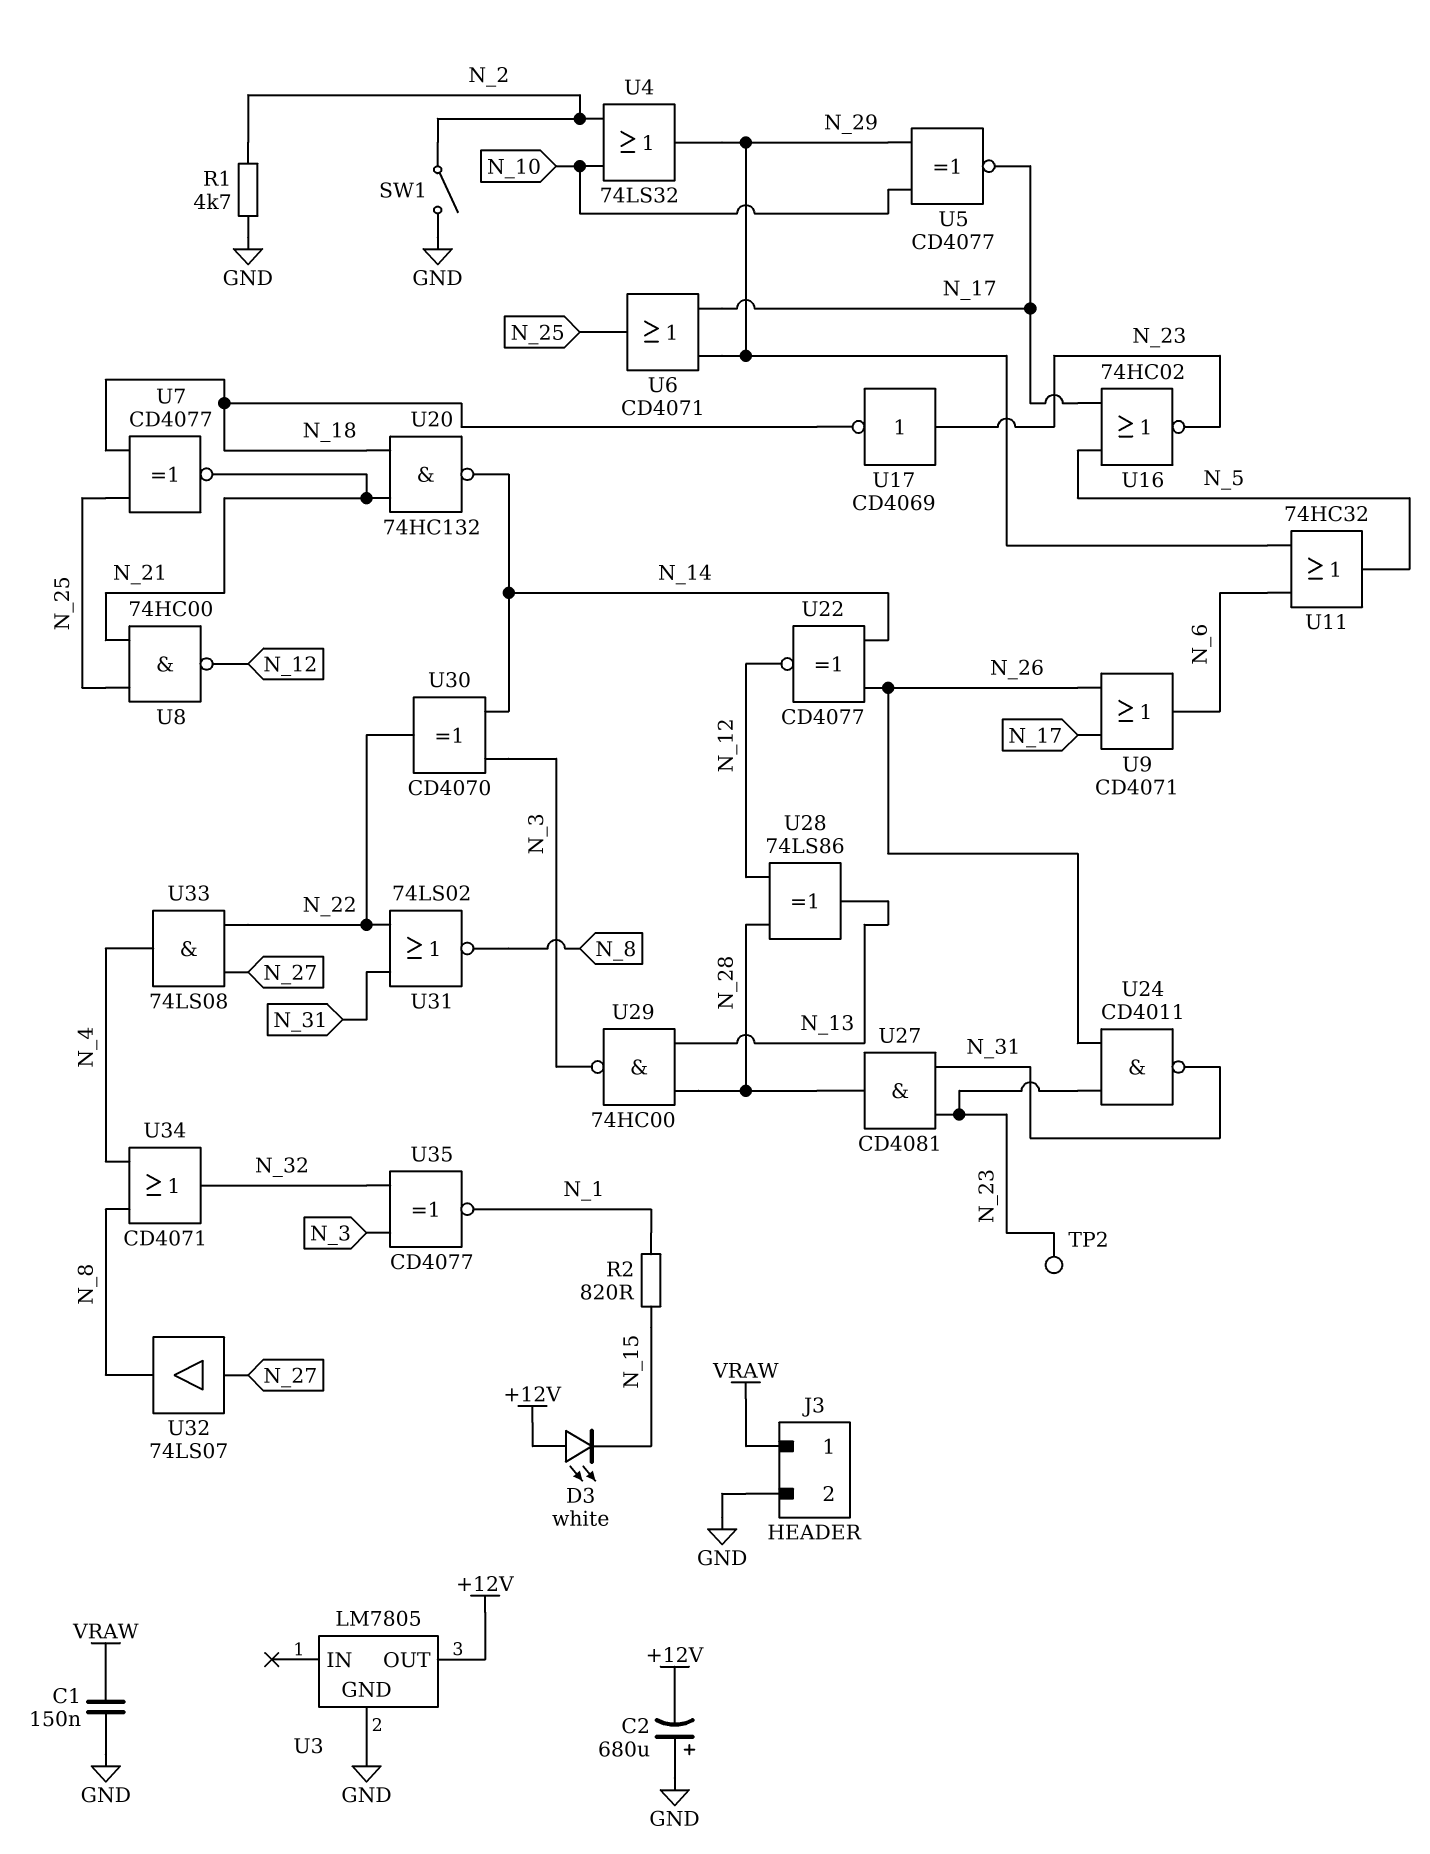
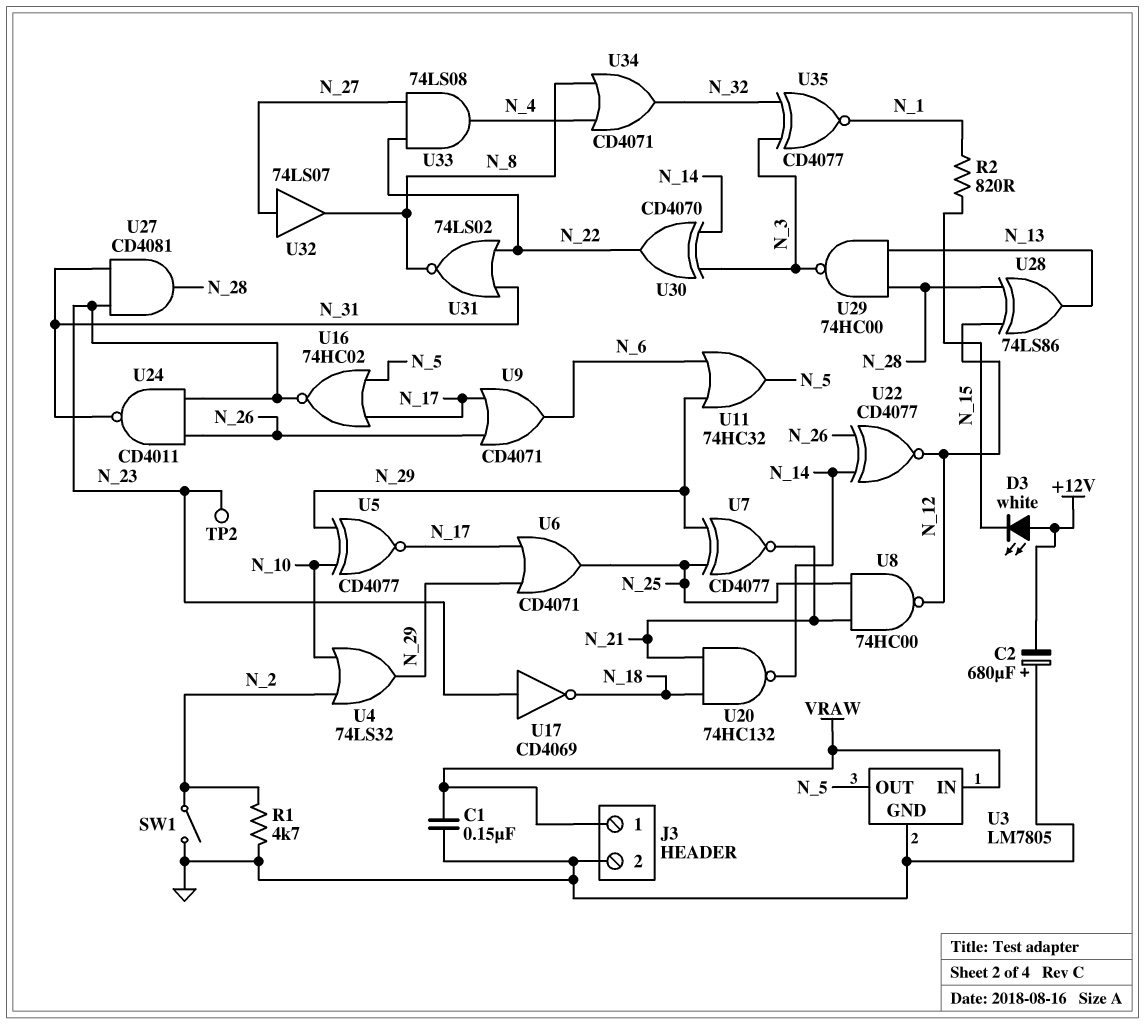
U3 pin IN: none -> VRAW
U3 pin OUT: +12V -> N_5
U7: XNOR CD4077 (in N_18, in N_25, out N_21) -> XNOR CD4077 (in N_25, in N_29, out N_21)

